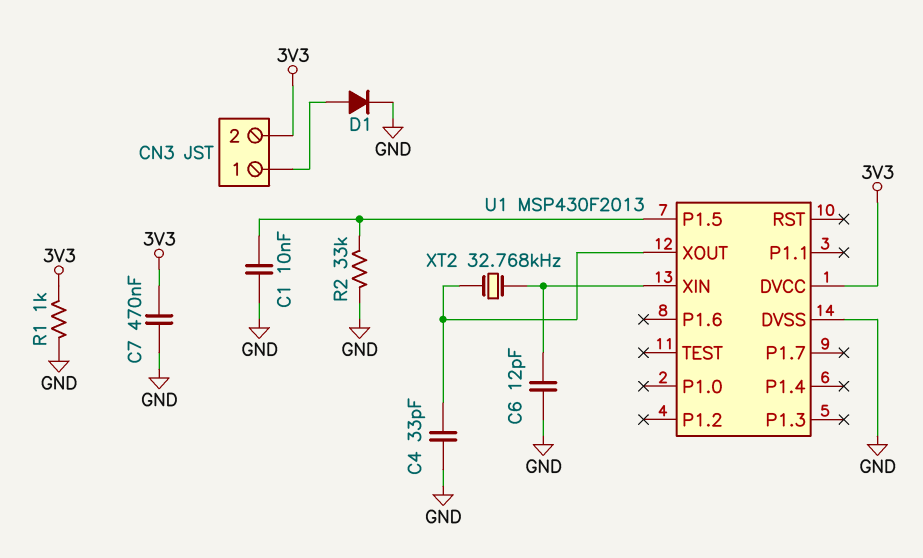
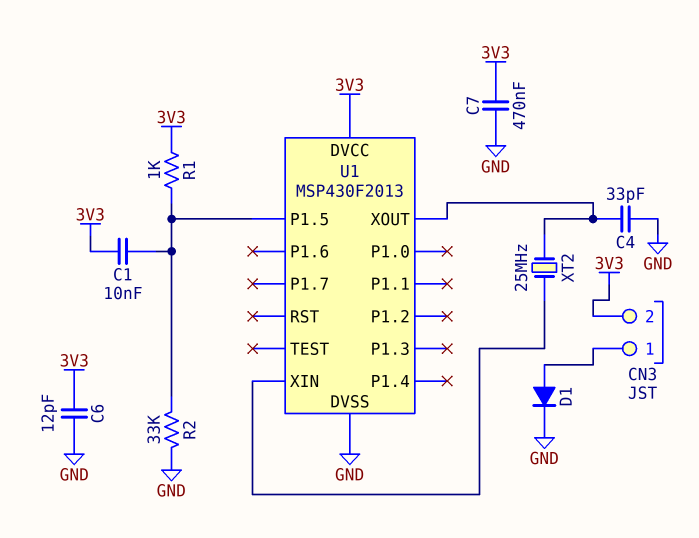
C1: 10nF (GND, U1/P1.5) -> 10nF (3V3, U1/P1.5)
C6: 12pF (GND, U1/XIN) -> 12pF (3V3, GND)
R1: 1k (3V3, GND) -> 1k (3V3, U1/P1.5)
XT2: 32.768kHz (U1/XIN, U1/XOUT) -> 25MHz (U1/XIN, U1/XOUT)

